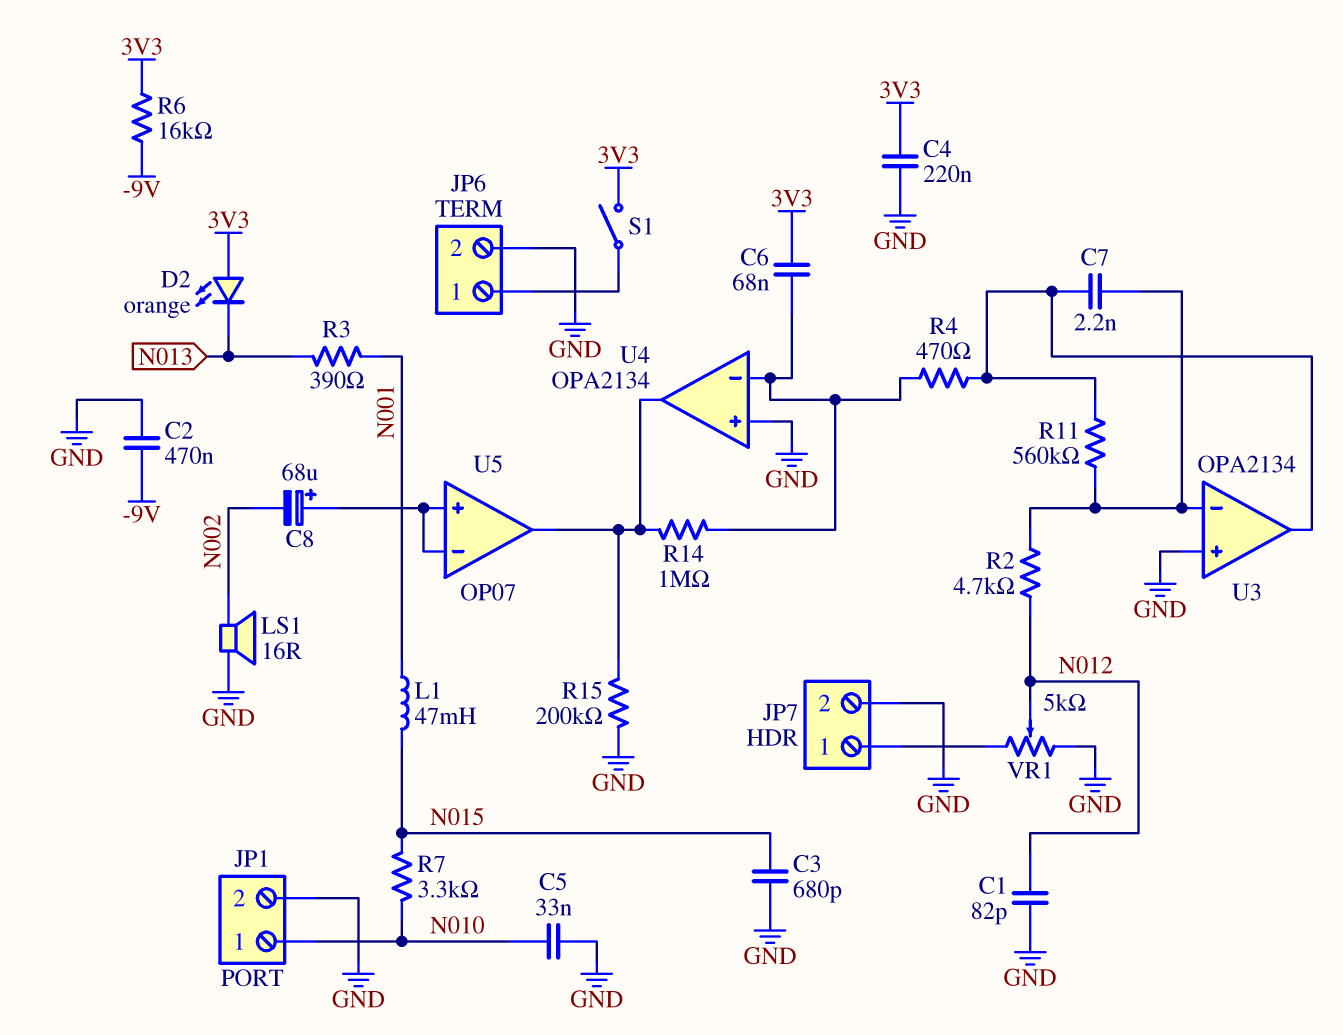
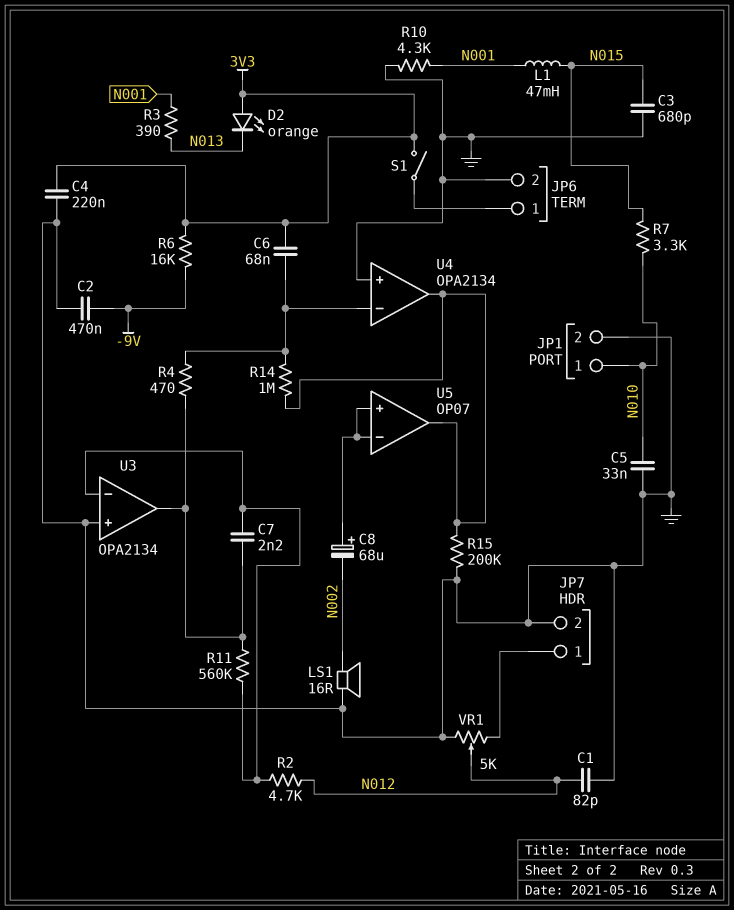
R10: none -> 4.3k (GND, N001)

